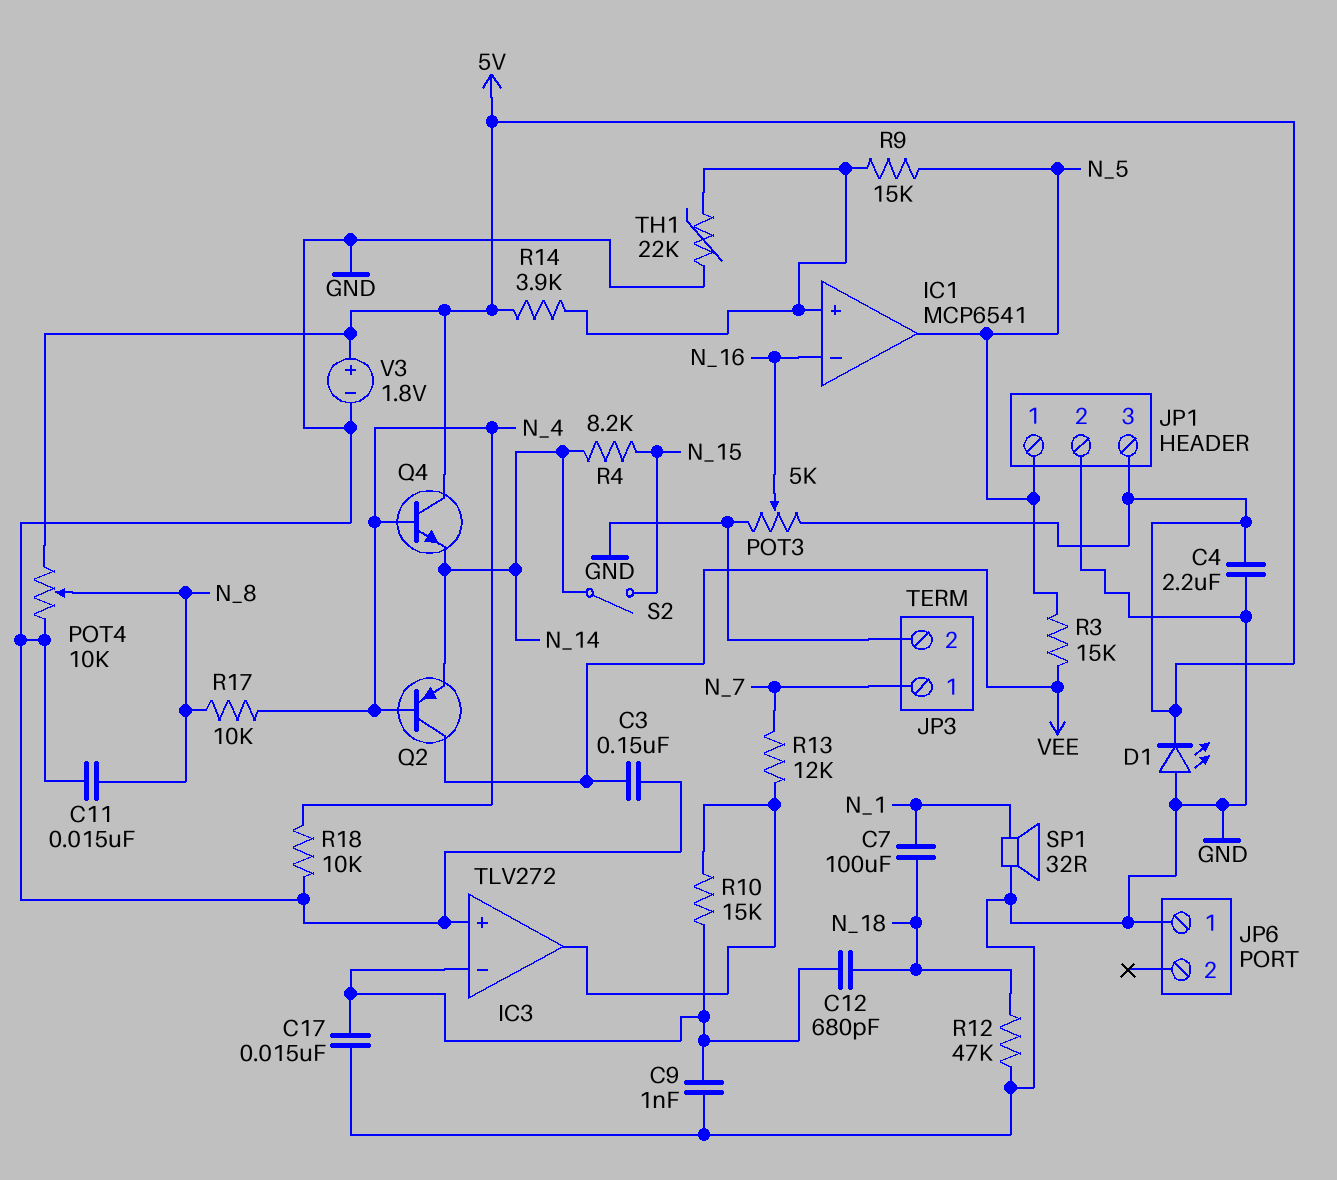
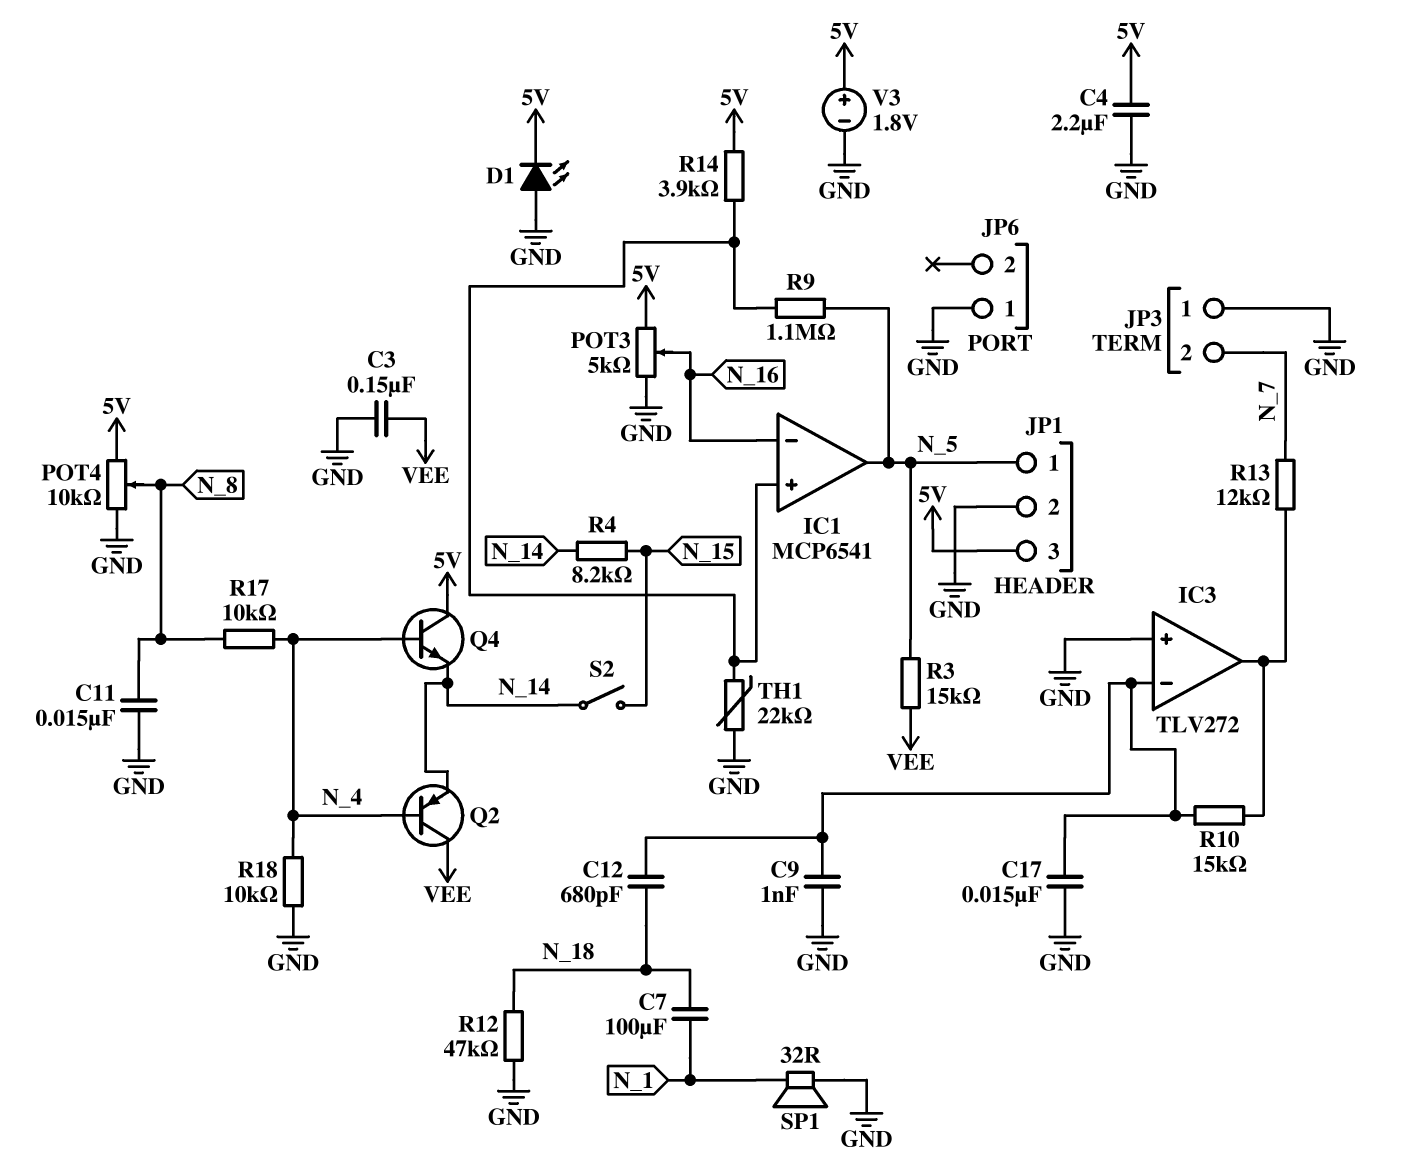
JP3 pin 1: N_7 -> GND
JP3 pin 2: GND -> N_7
R9: 15k (IC1/in+, N_5) -> 1.1M (IC1/in+, N_5)

